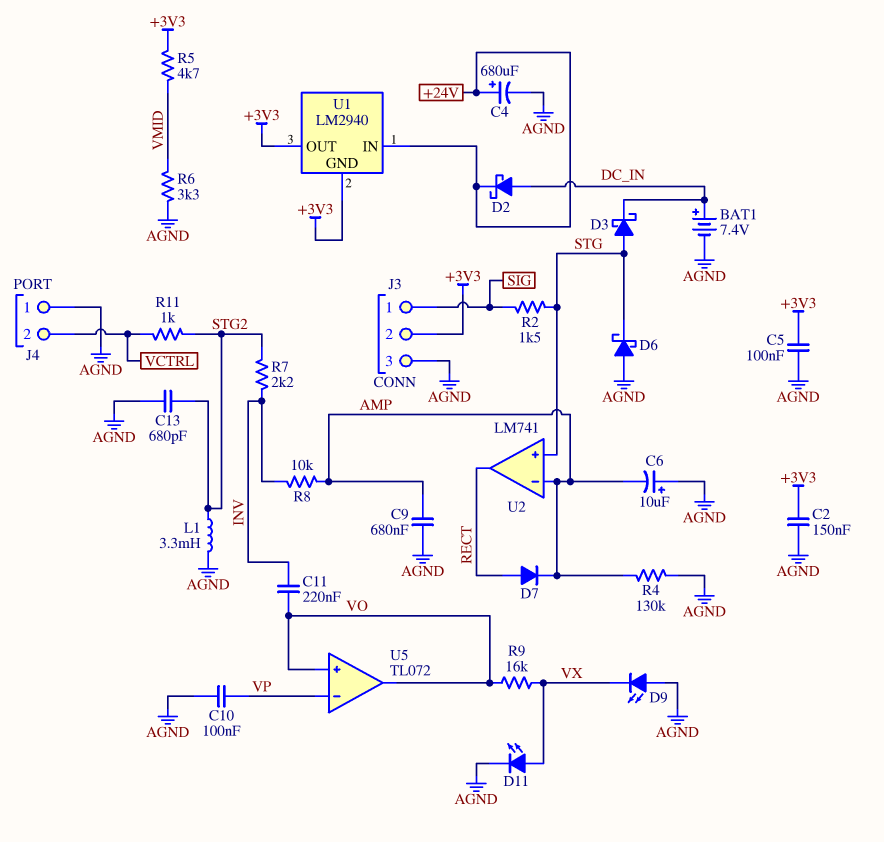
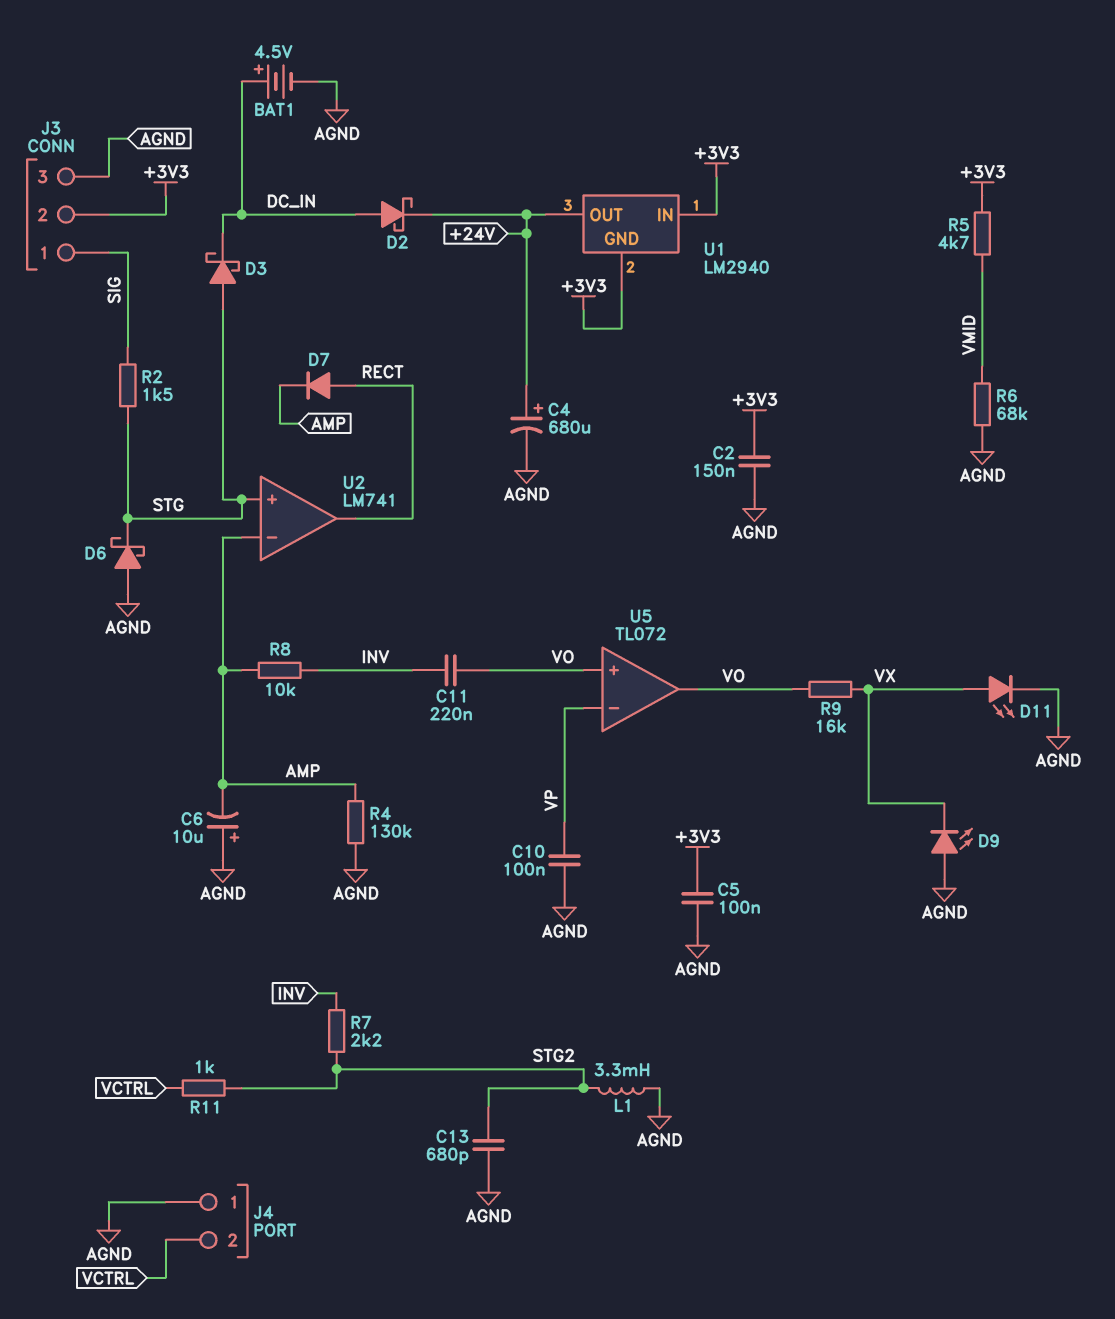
BAT1: 7.4V (plus DC_IN, minus AGND) -> 4.5V (plus DC_IN, minus AGND)
C9: 680nF (AGND, AMP) -> none
R6: 3.3k (AGND, VMID) -> 68k (AGND, VMID)
U1 pin IN: +24V -> +3V3
U1 pin OUT: +3V3 -> +24V

